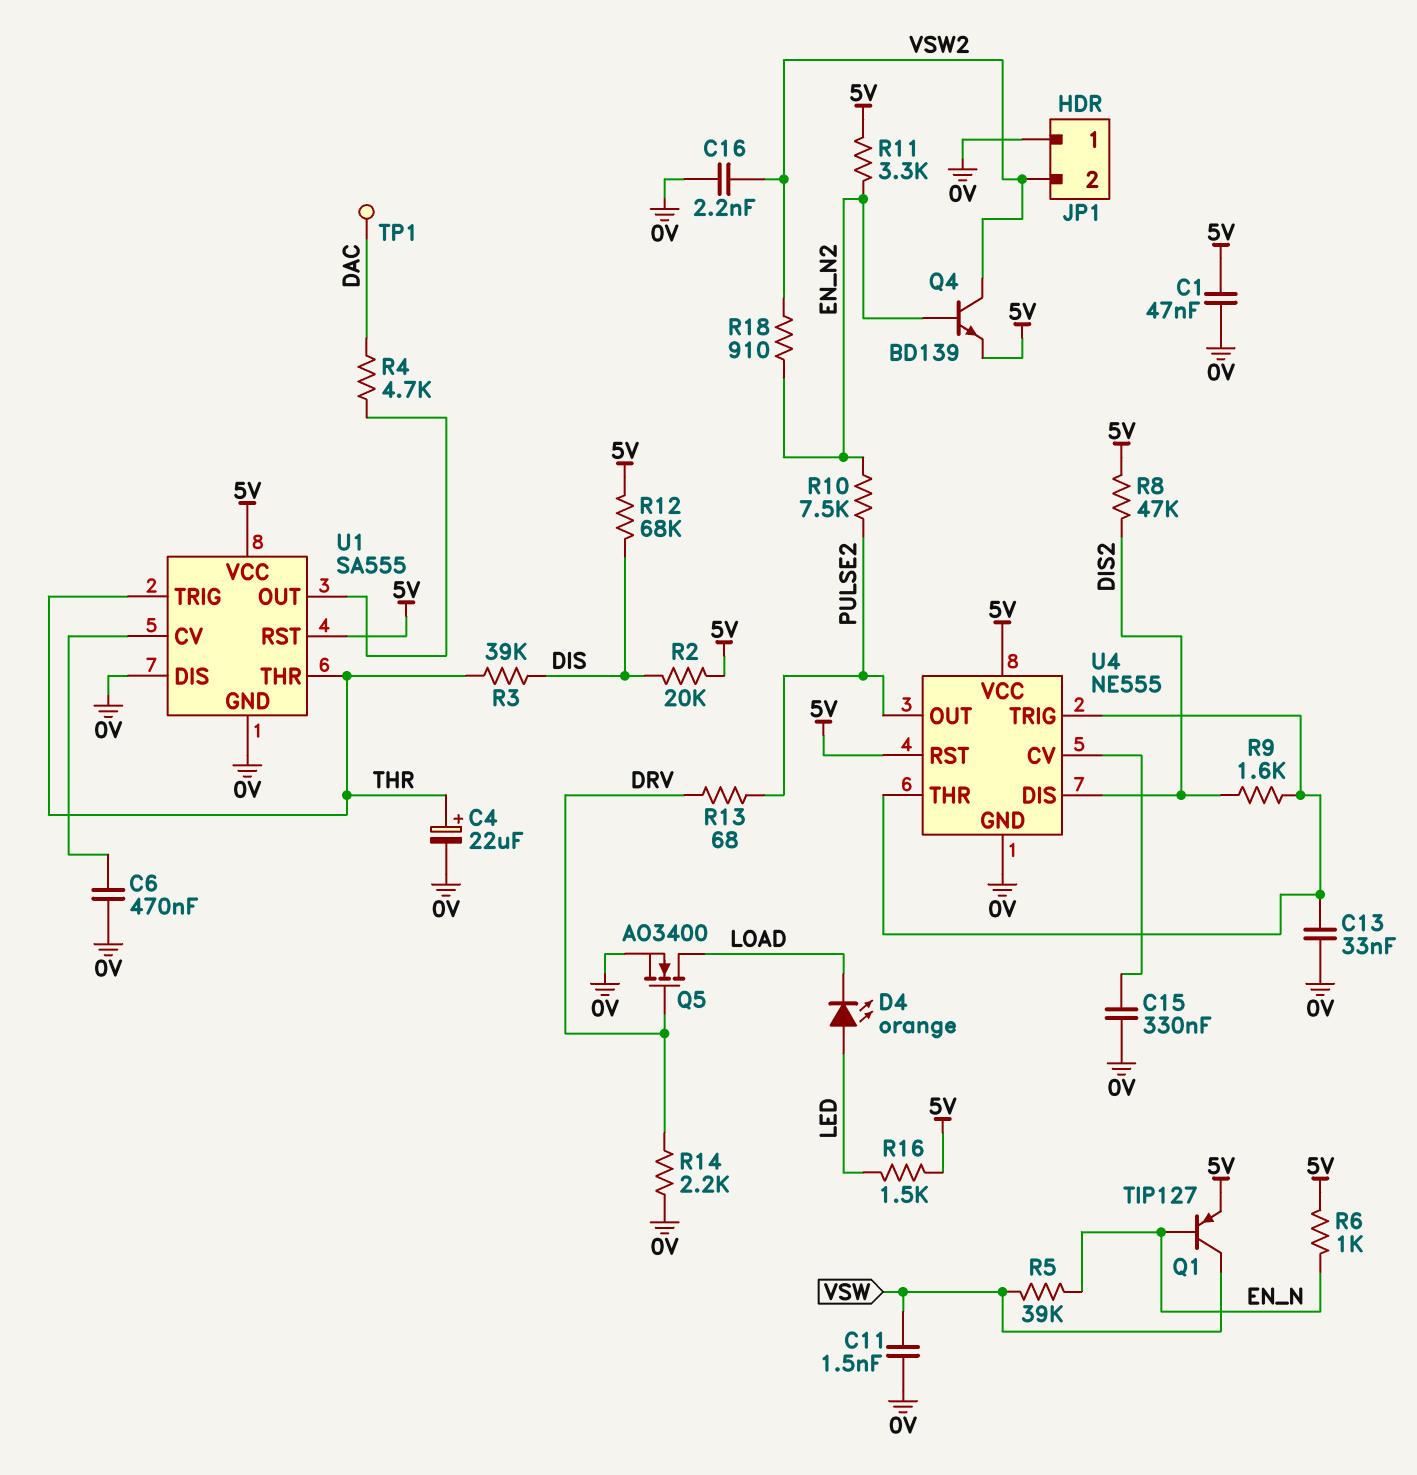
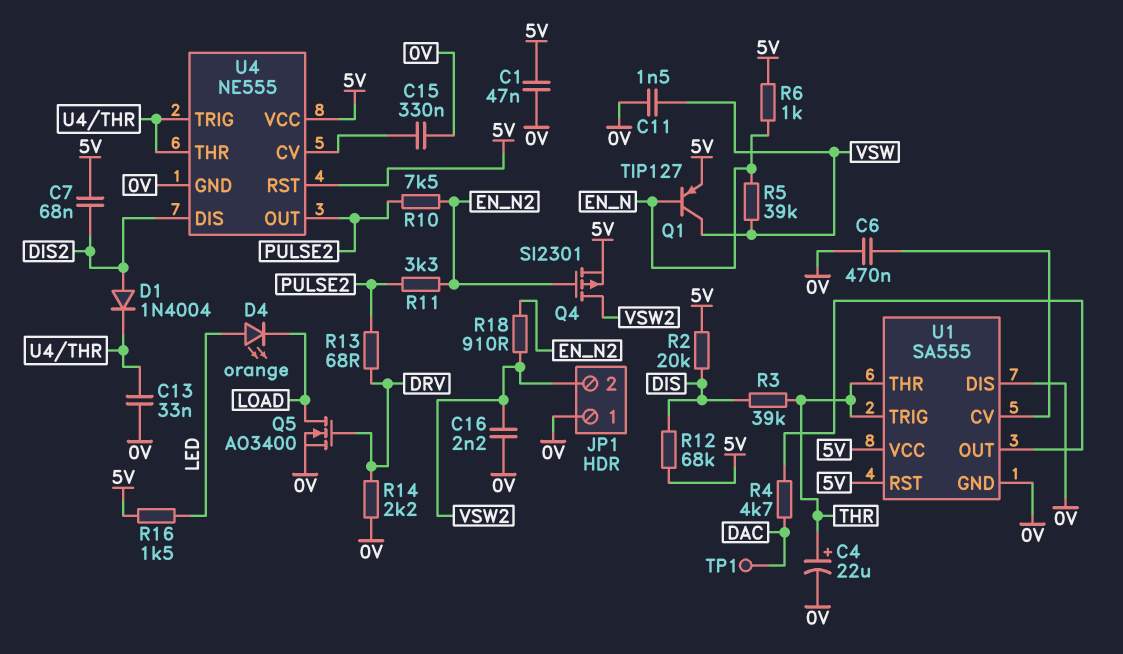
C7: none -> 68nF (5V, DIS2)
D1: none -> diode 1N4004 (A DIS2, K U4/THR)
Q4: NPN BD139 (B EN_N2, C VSW2, E 5V) -> PMOS SI2301 (G EN_N2, D VSW2, S 5V)
R8: 47k (5V, DIS2) -> none
R9: 1.6k (DIS2, U4/THR) -> none
R11: 3.3k (5V, EN_N2) -> 3.3k (EN_N2, PULSE2)

